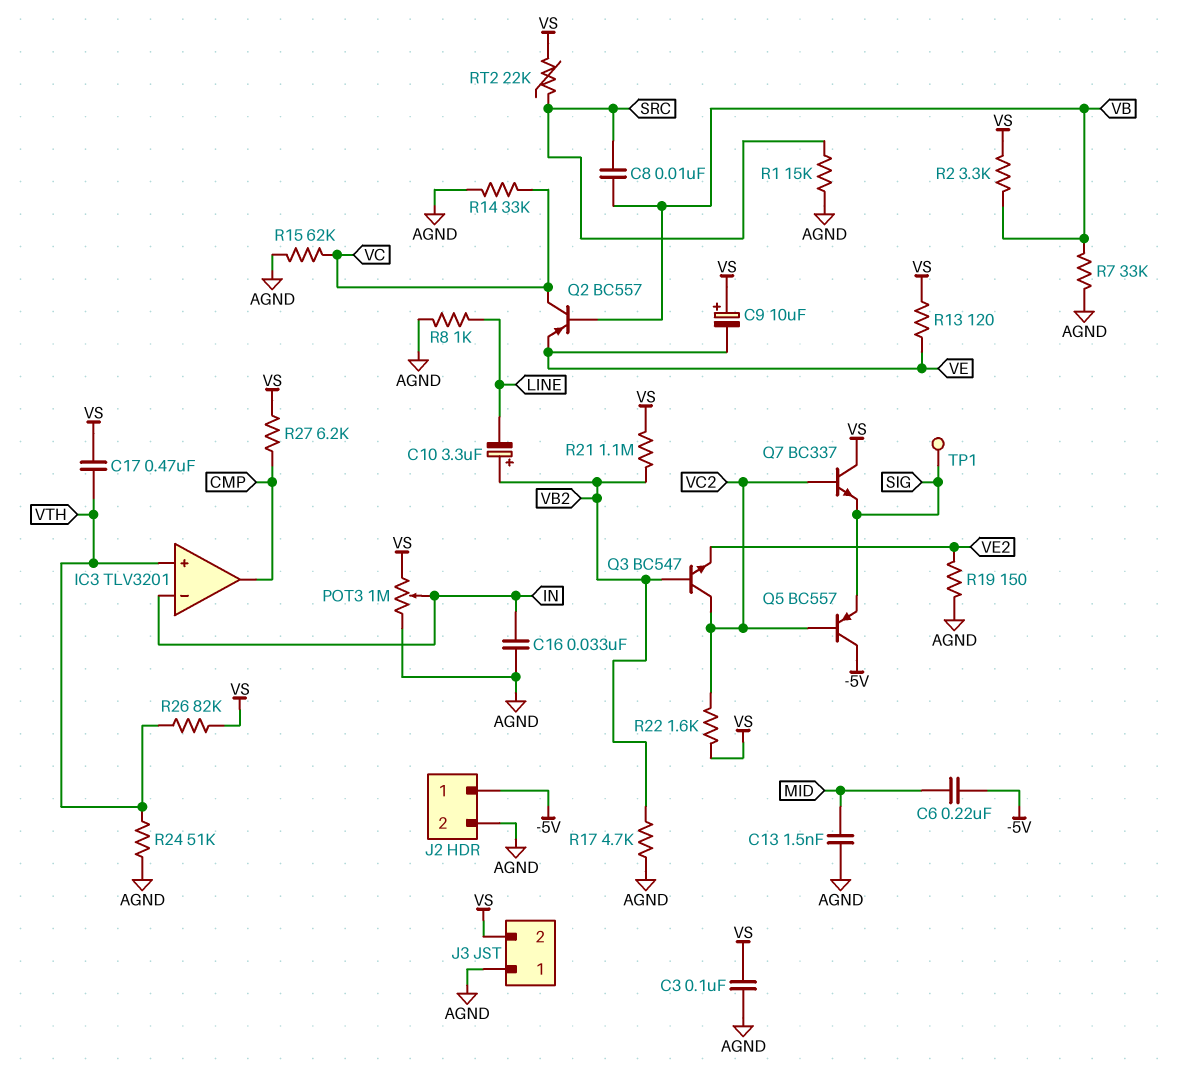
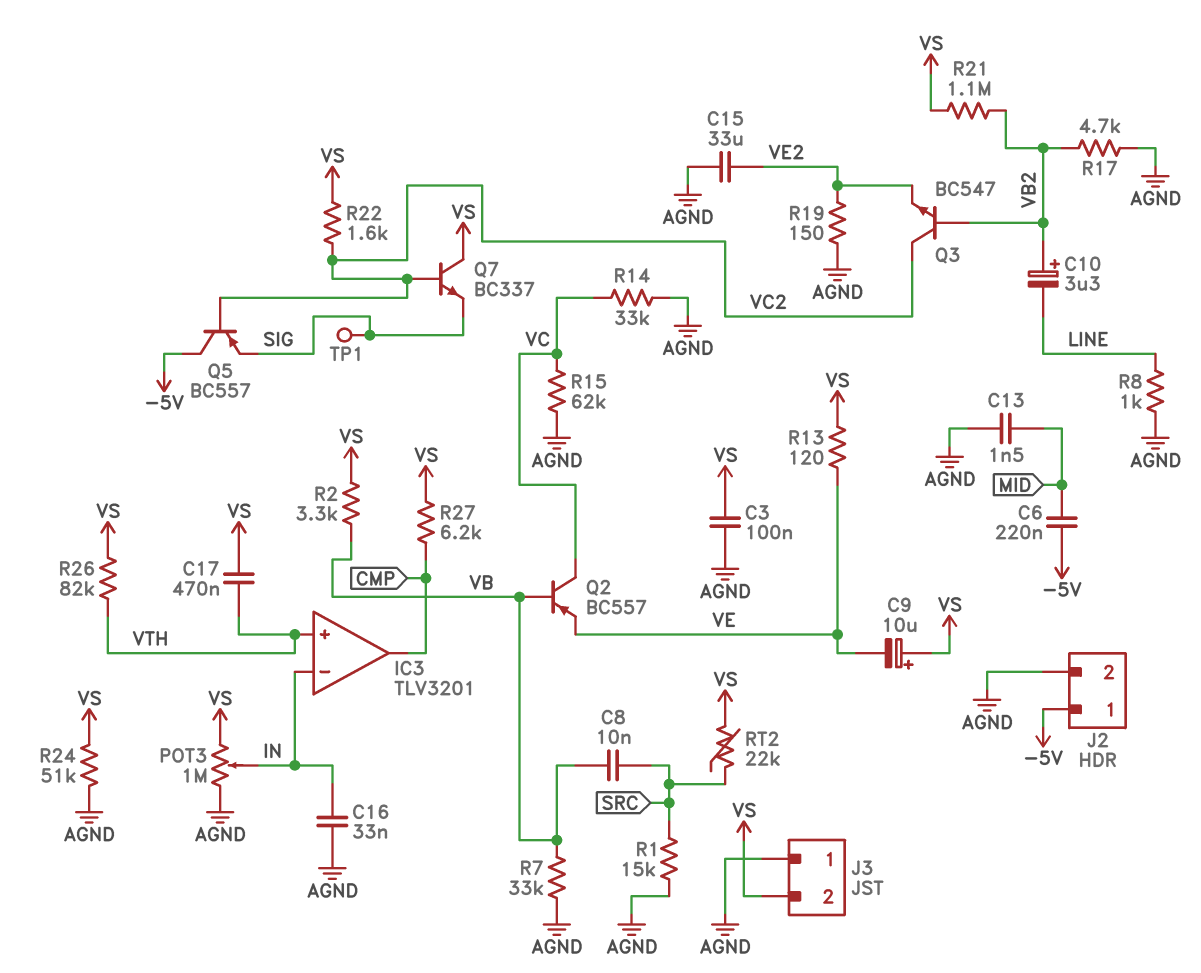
C15: none -> 33uF (AGND, VE2)
R24: 51k (AGND, VTH) -> 51k (AGND, VS)

